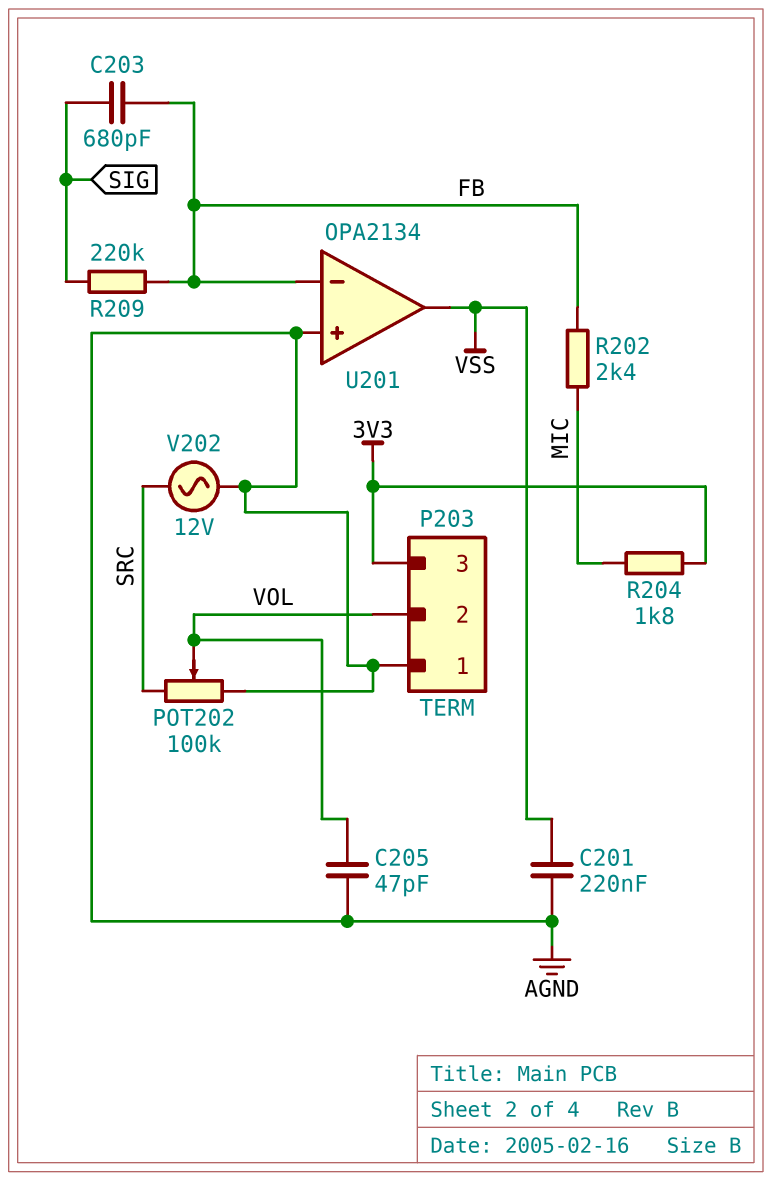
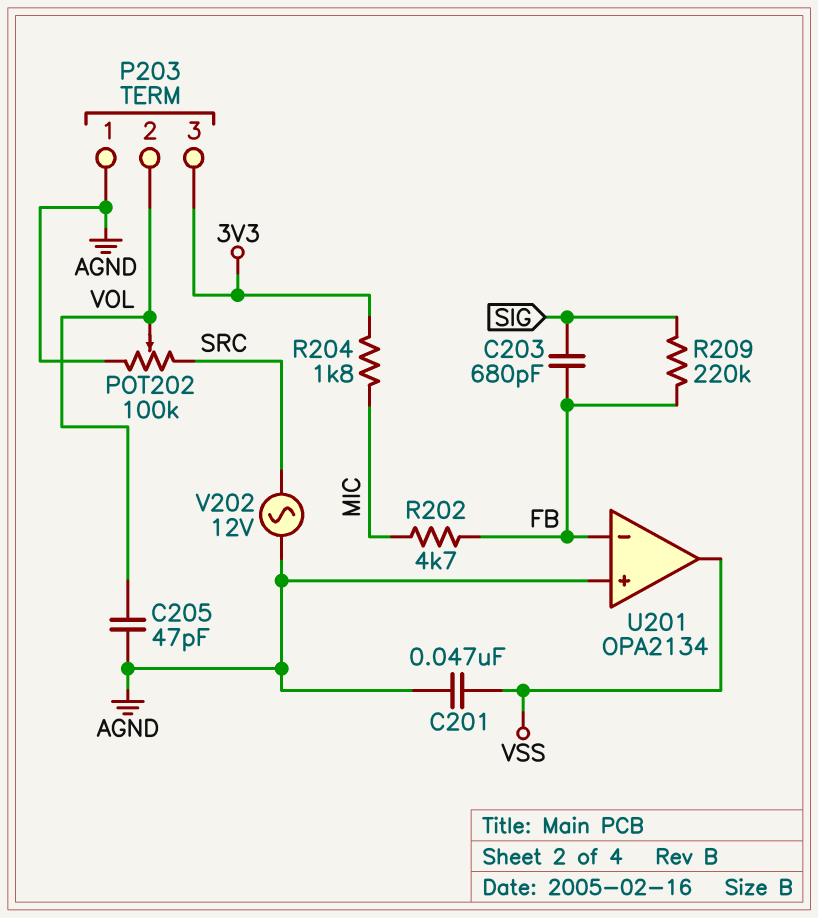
C201: 220nF (AGND, VSS) -> 47nF (AGND, VSS)
R202: 2.4k (FB, MIC) -> 4.7k (FB, MIC)

